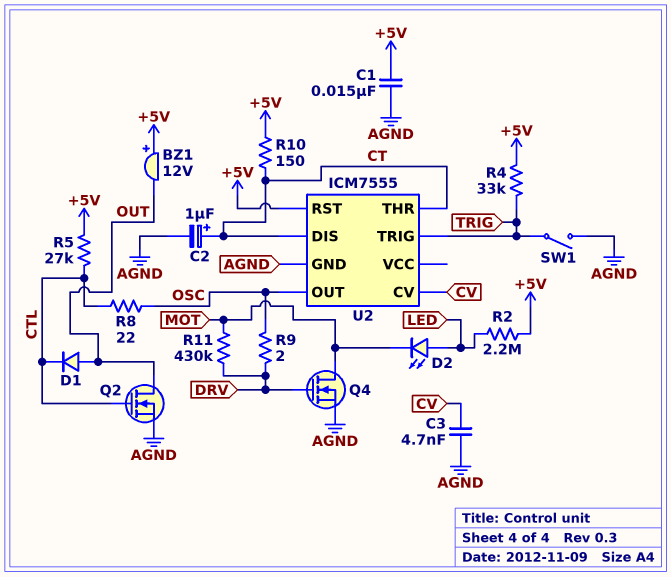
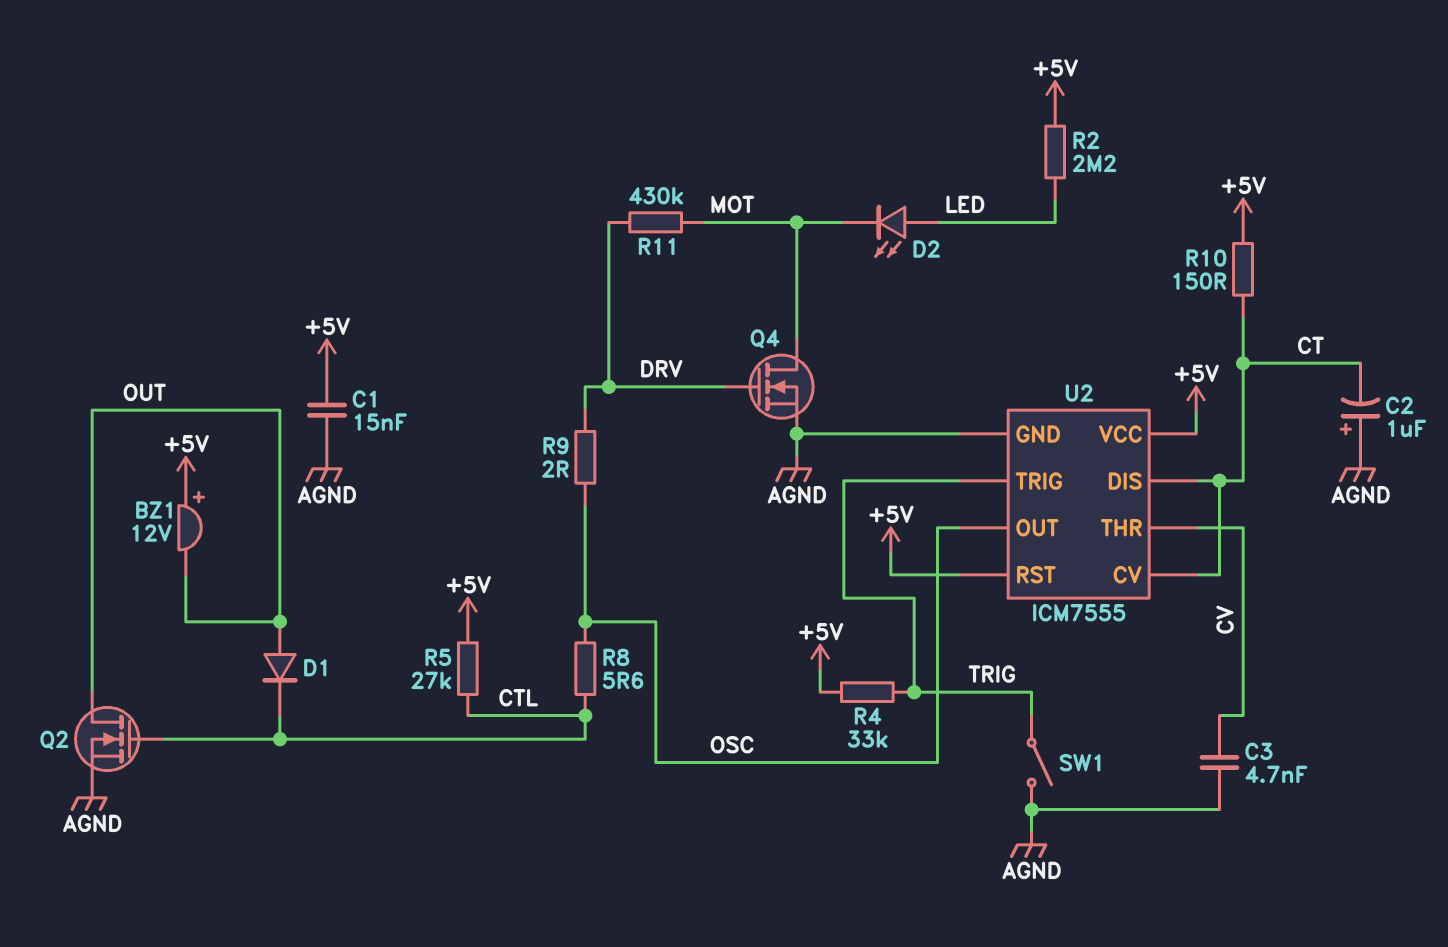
C2: 1uF (plus CT, minus AGND) -> 1uF (plus AGND, minus CT)
R8: 22 (CTL, OSC) -> 5.6 (CTL, OSC)
U2 pin CV: CV -> CT
U2 pin THR: CT -> CV
U2 pin VCC: none -> +5V

